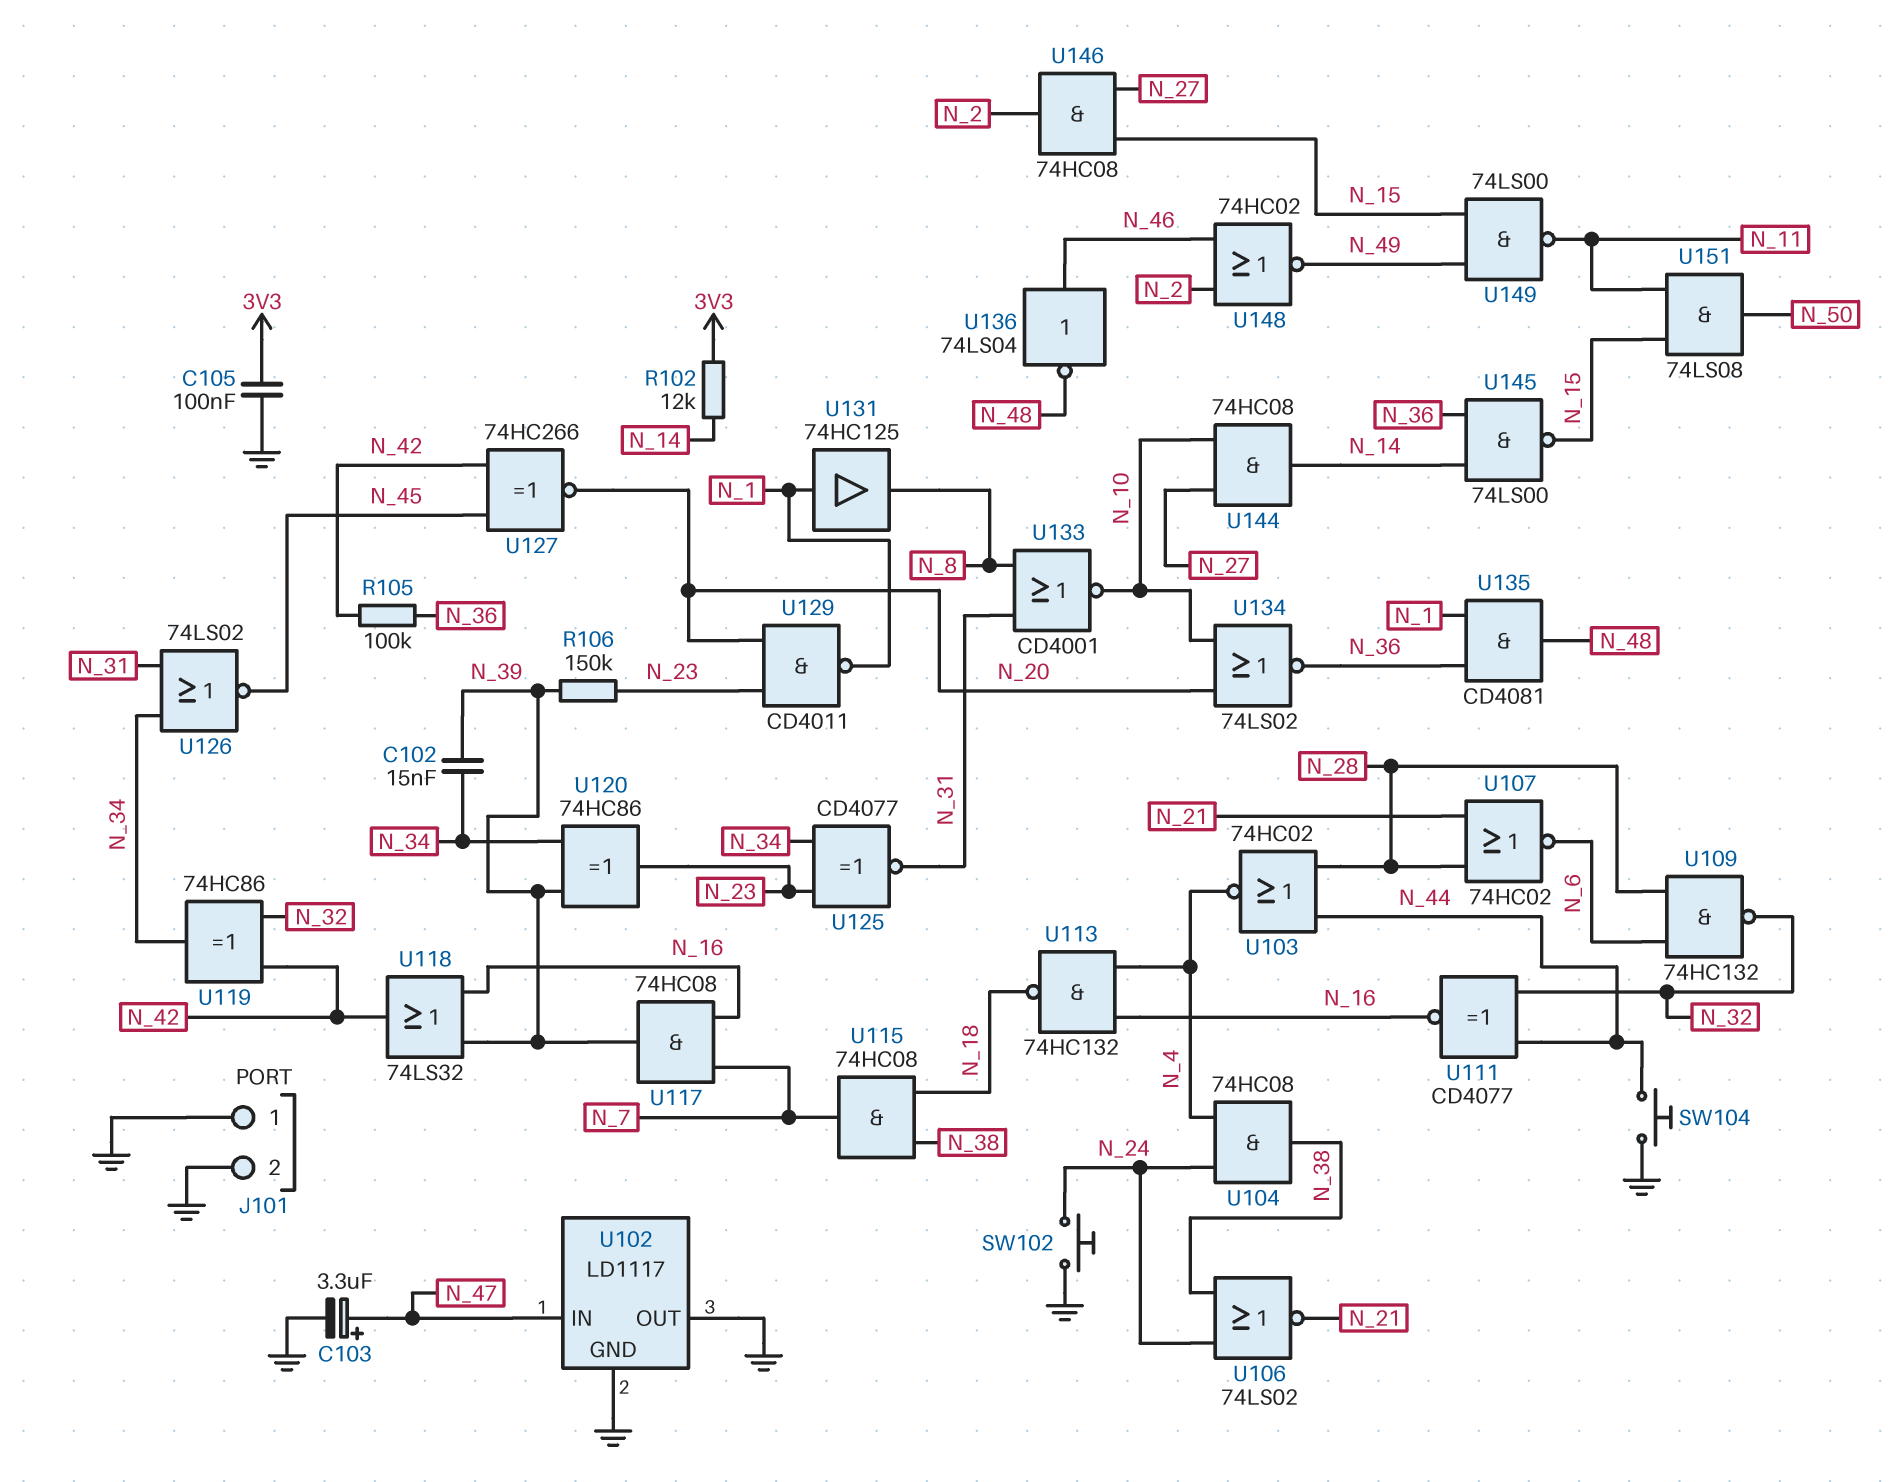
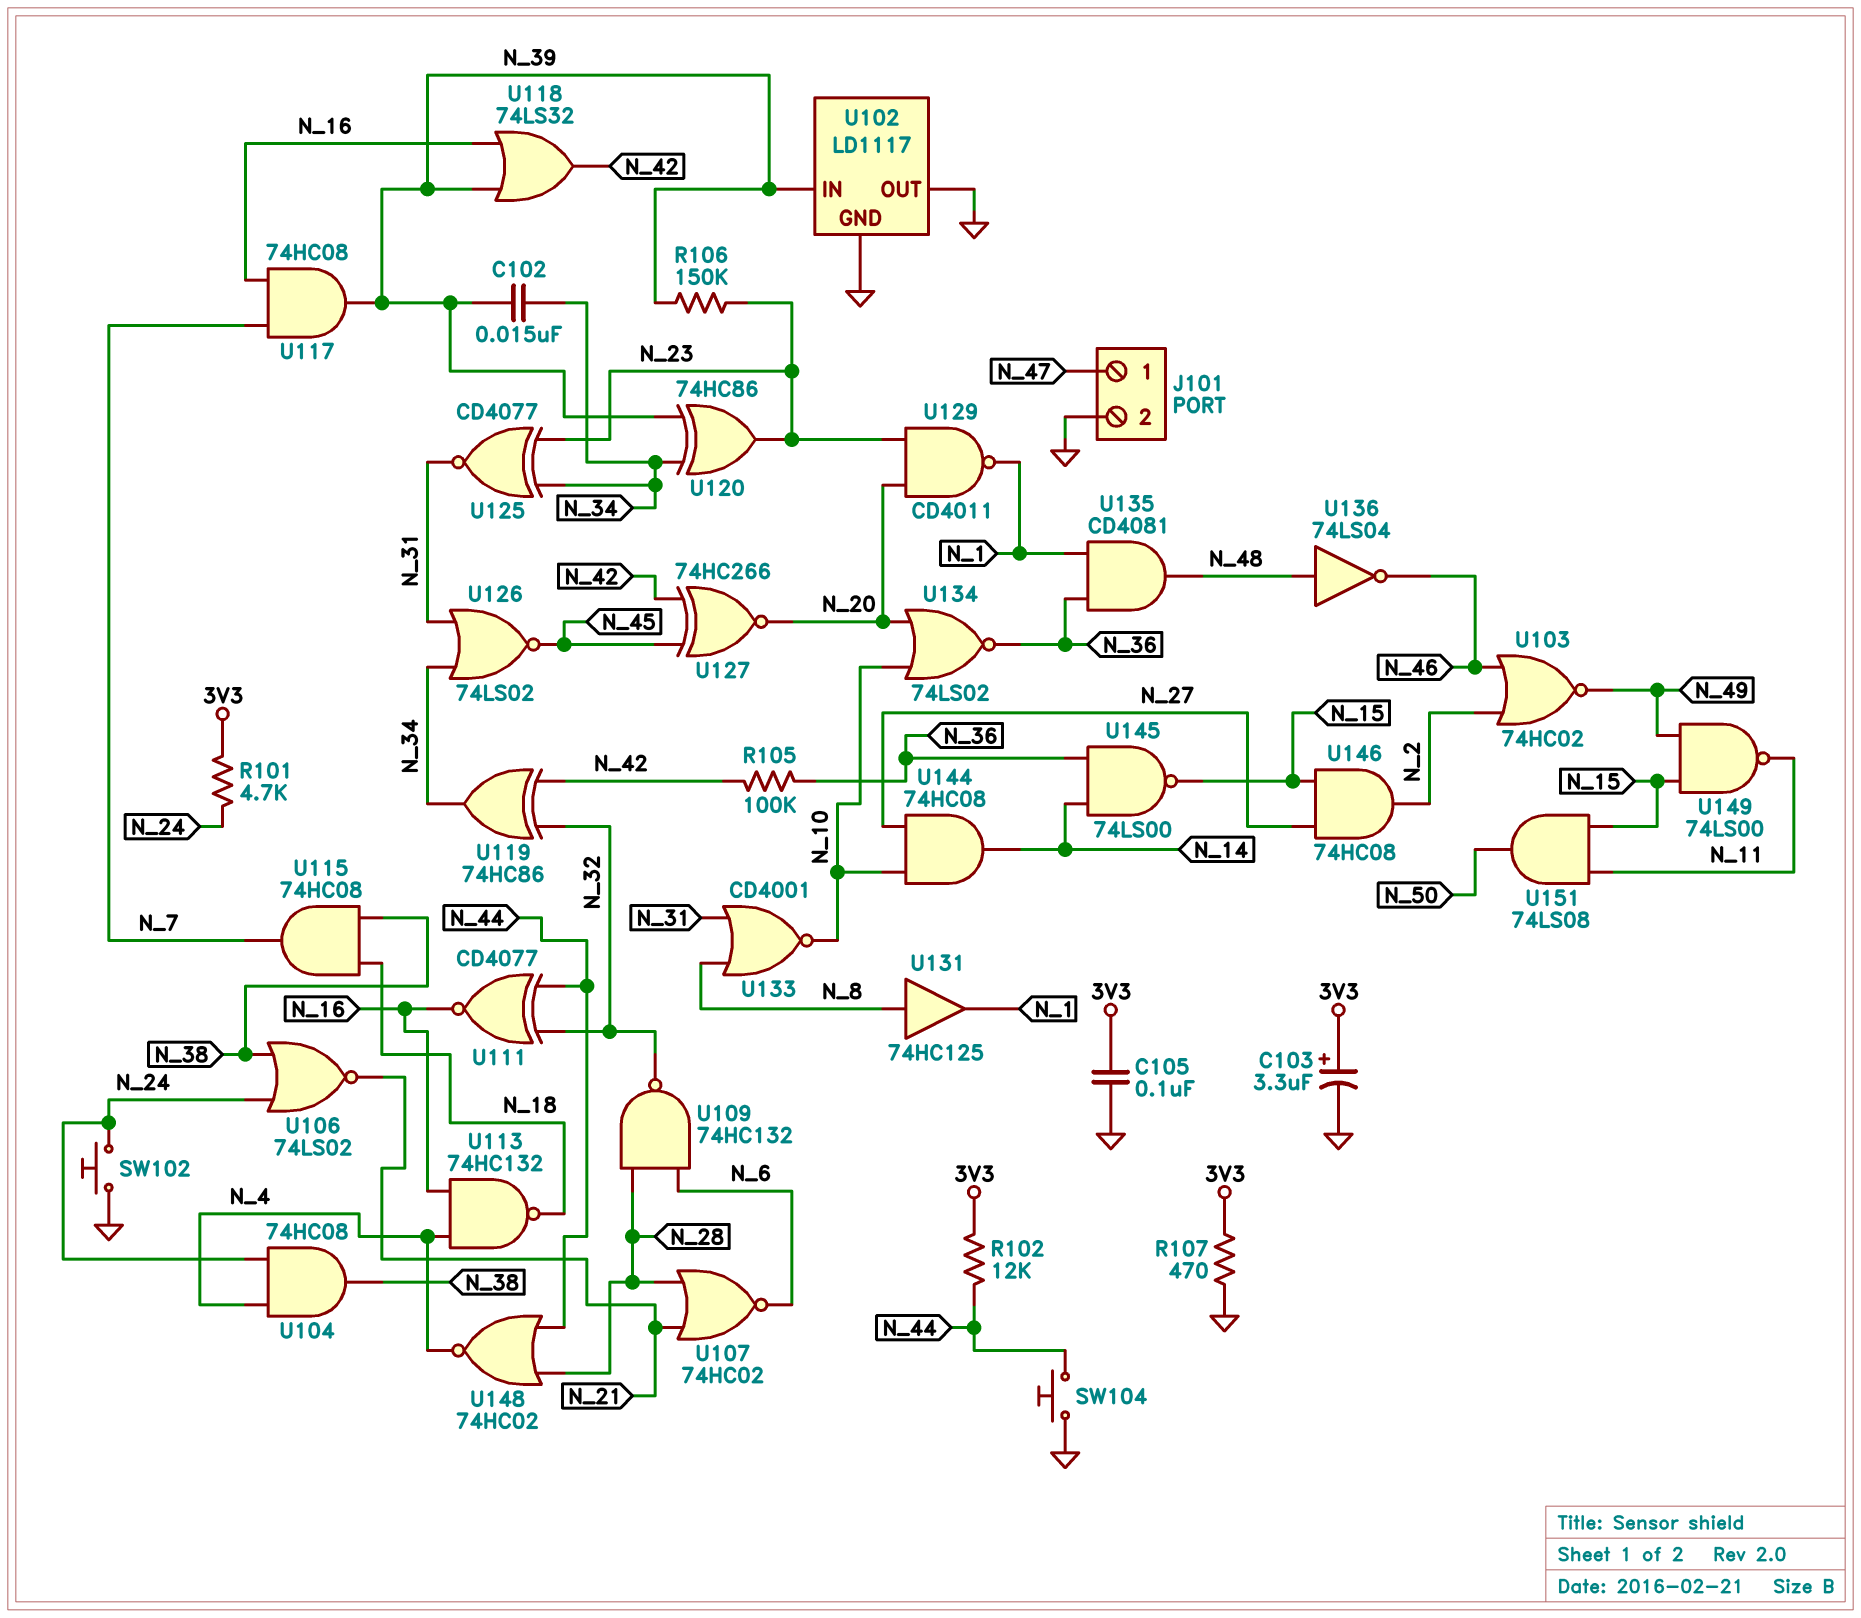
C103: 3.3uF (plus N_47, minus GND) -> 3.3uF (plus 3V3, minus GND)
J101 pin 1: GND -> N_47
R101: none -> 4.7k (3V3, N_24)
R102: 12k (3V3, N_14) -> 12k (3V3, N_44)
R107: none -> 470 (3V3, GND)
U102 pin IN: N_47 -> N_39
U103: NOR 74HC02 (in N_28, in N_44, out N_4) -> NOR 74HC02 (in N_2, in N_46, out N_49)
U131: buffer 74HC125 (in N_1, out N_8) -> buffer 74HC125 (in N_8, out N_1)
U136: NOT 74LS04 (in N_46, out N_48) -> NOT 74LS04 (in N_48, out N_46)
U148: NOR 74HC02 (in N_2, in N_46, out N_49) -> NOR 74HC02 (in N_28, in N_44, out N_4)

